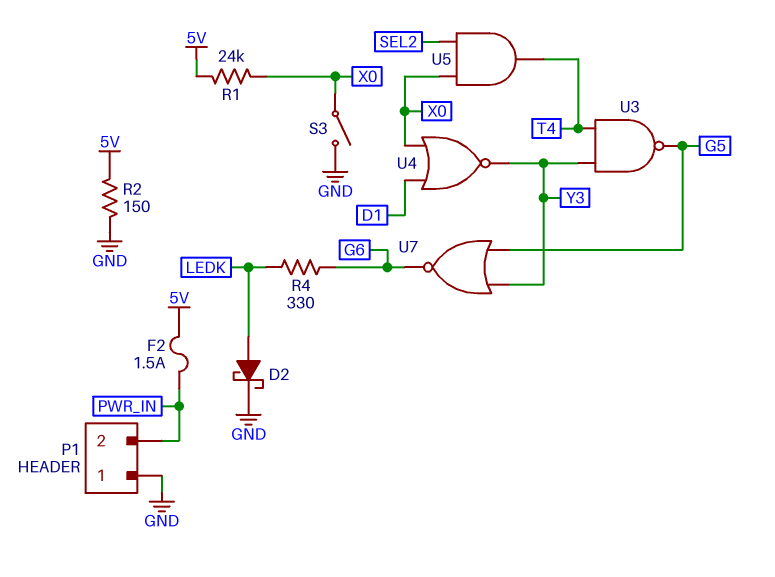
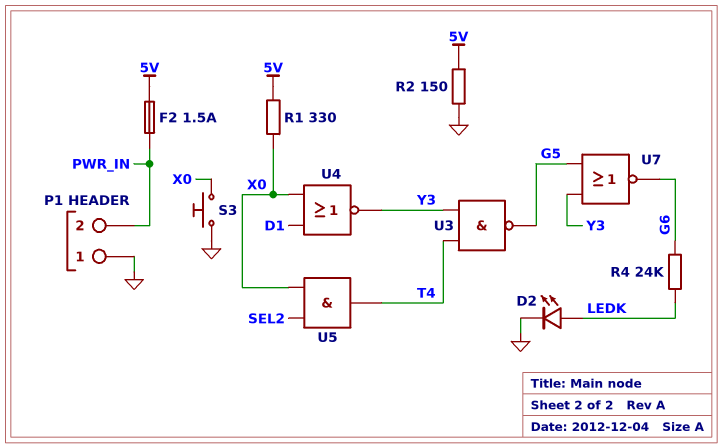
D2: schottky (A LEDK, K GND) -> LED (A LEDK, K GND)
R1: 24k (5V, X0) -> 330 (5V, X0)
R4: 330 (G6, LEDK) -> 24k (G6, LEDK)
S3: switch (GND, X0) -> button (GND, X0)

